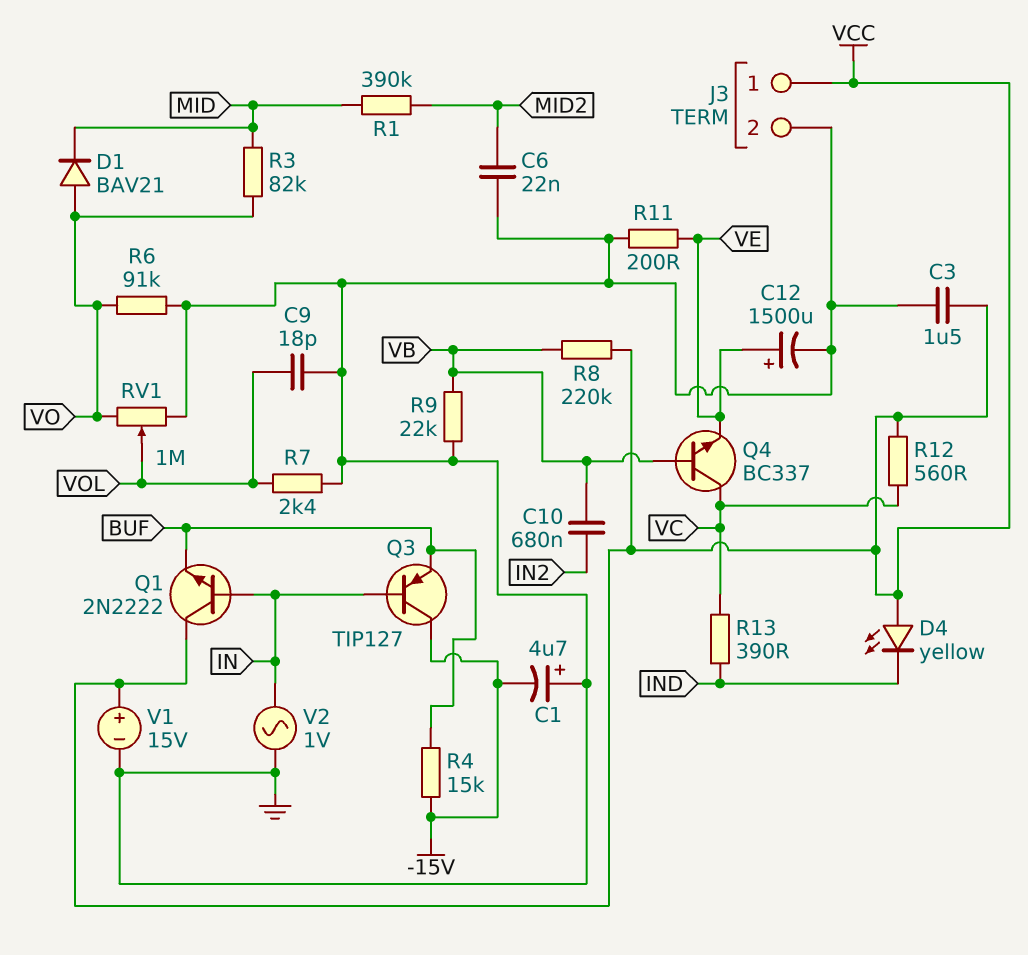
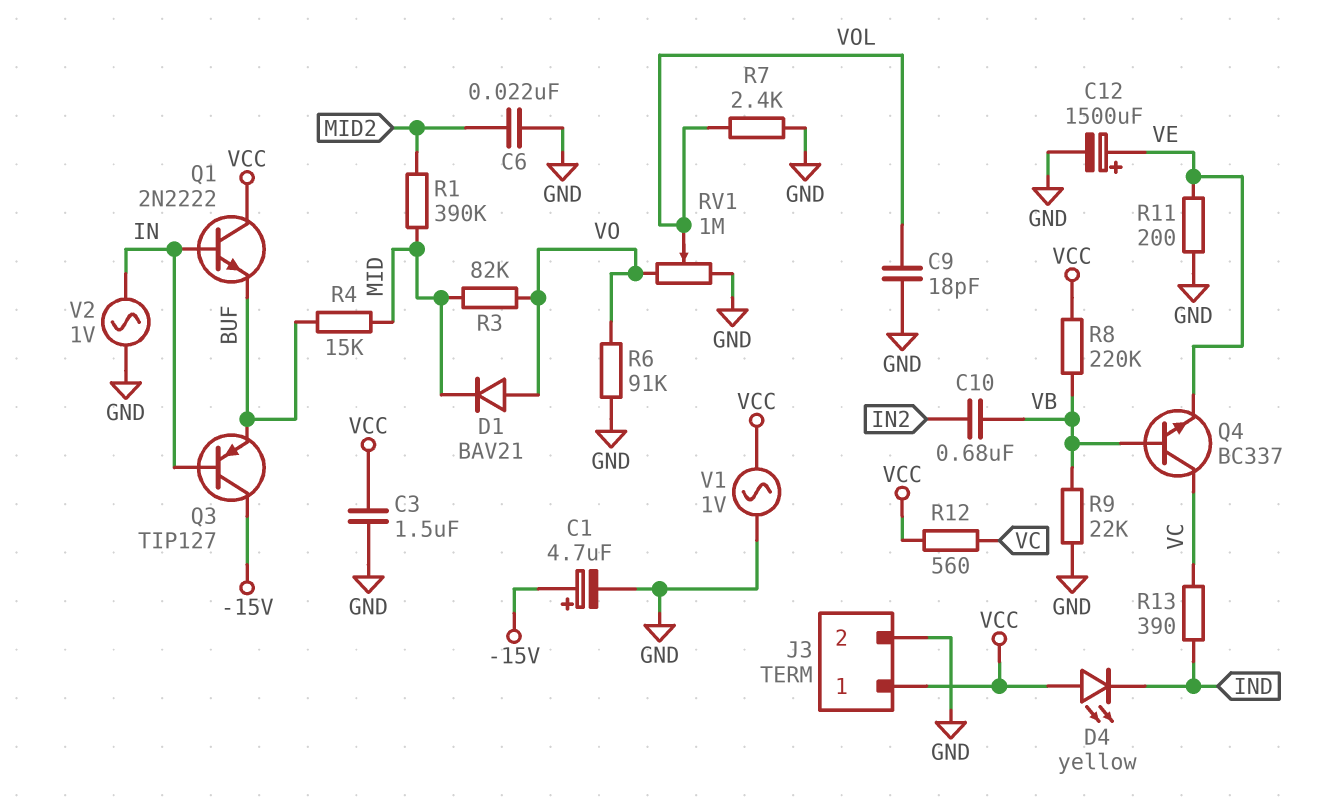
C1: 4.7uF (plus GND, minus -15V) -> 4.7uF (plus -15V, minus GND)
R4: 15k (-15V, BUF) -> 15k (BUF, MID)
V1: 15V (plus VCC, minus GND) -> AC 1V (GND, VCC)

